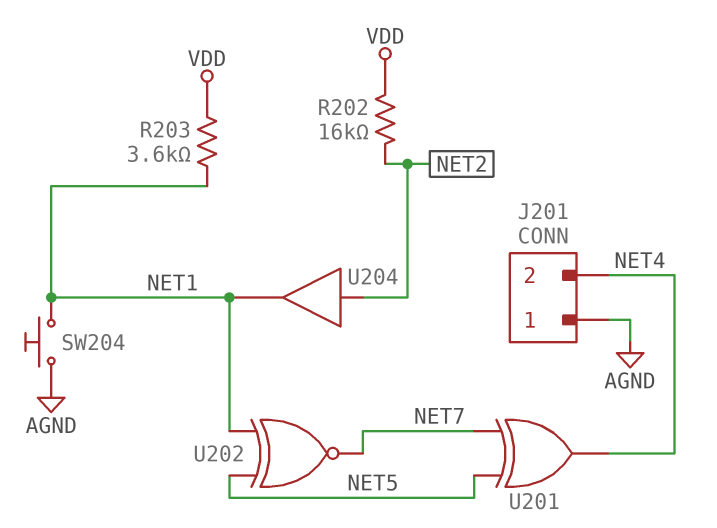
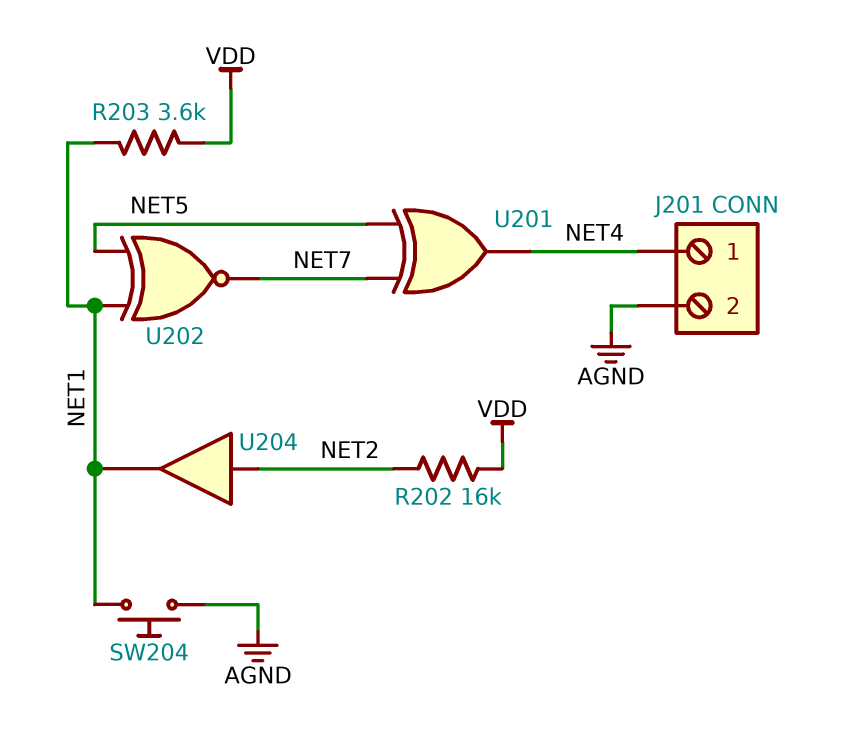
J201 pin 1: AGND -> NET4
J201 pin 2: NET4 -> AGND

